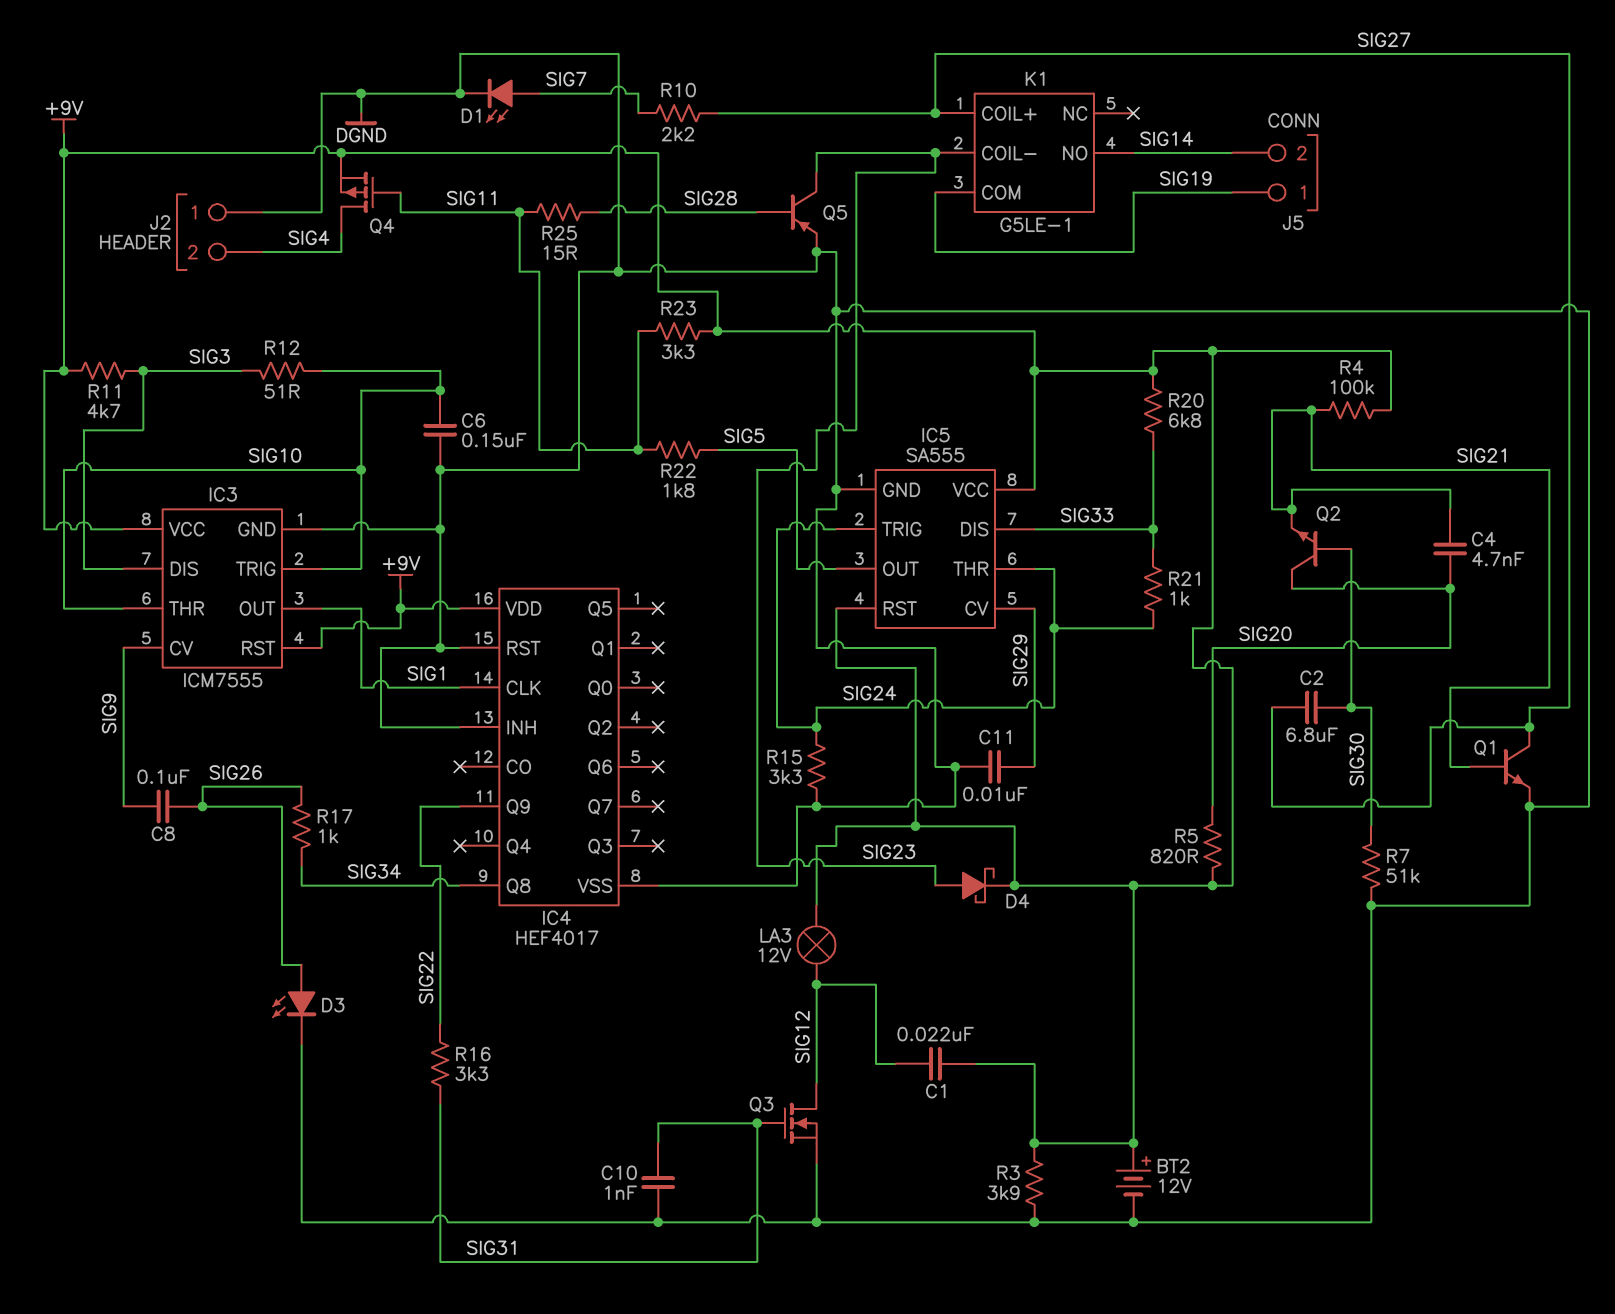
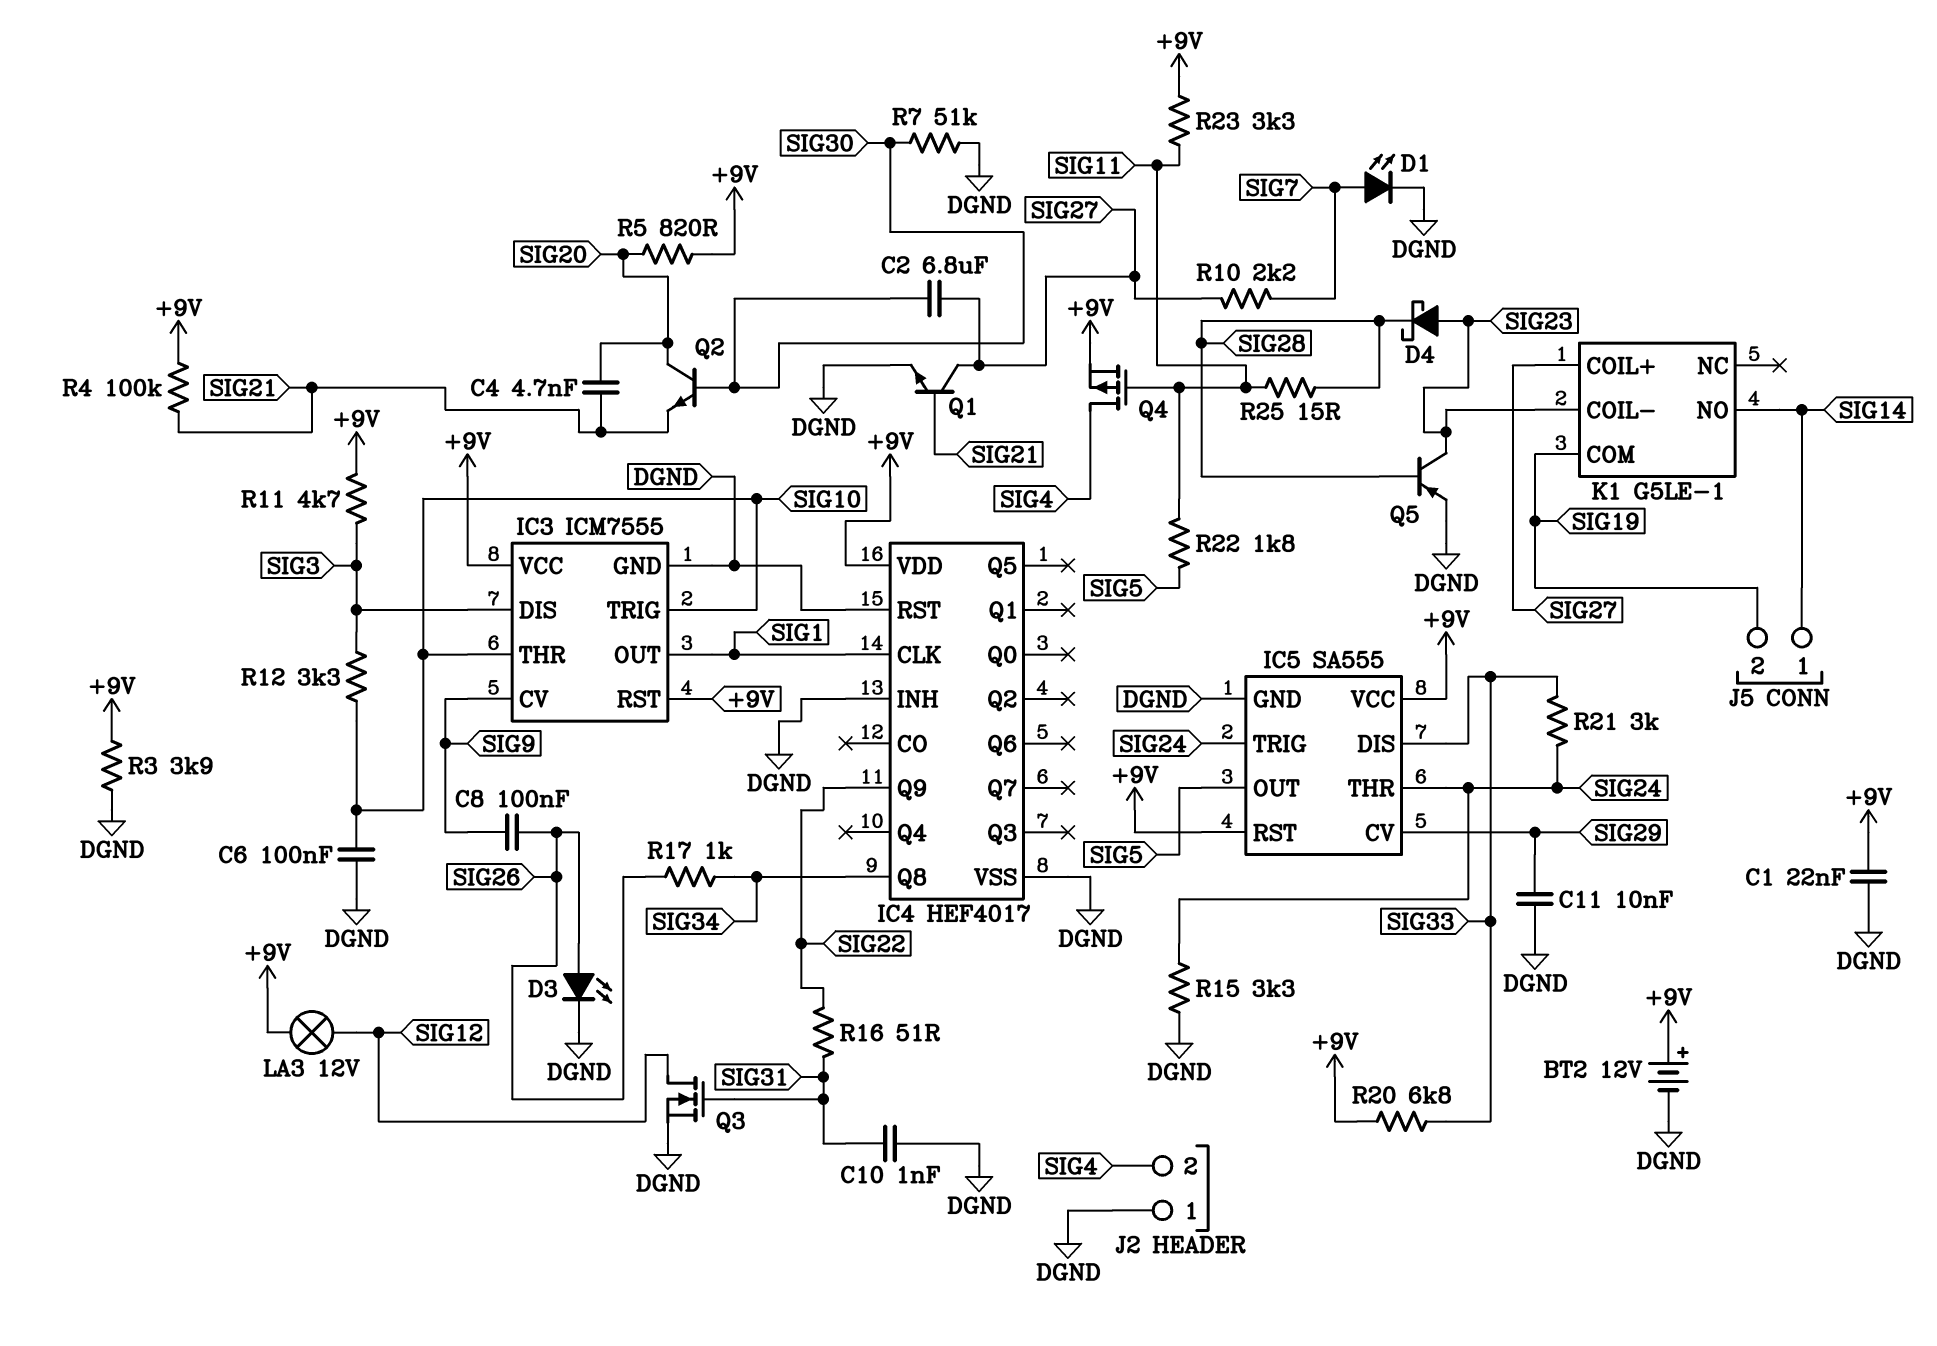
C1: 22nF (+9V, SIG12) -> 22nF (+9V, DGND)
C6: 150nF (DGND, SIG10) -> 100nF (DGND, SIG10)
D4: schottky (A SIG23, K +9V) -> schottky (A SIG23, K SIG28)
J5 pin 1: SIG19 -> SIG14
J5 pin 2: SIG14 -> SIG19
R12: 51 (SIG3, SIG10) -> 3.3k (SIG3, SIG10)
R16: 3.3k (SIG22, SIG31) -> 51 (SIG22, SIG31)
R21: 1k (SIG24, SIG33) -> 3k (SIG24, SIG33)

